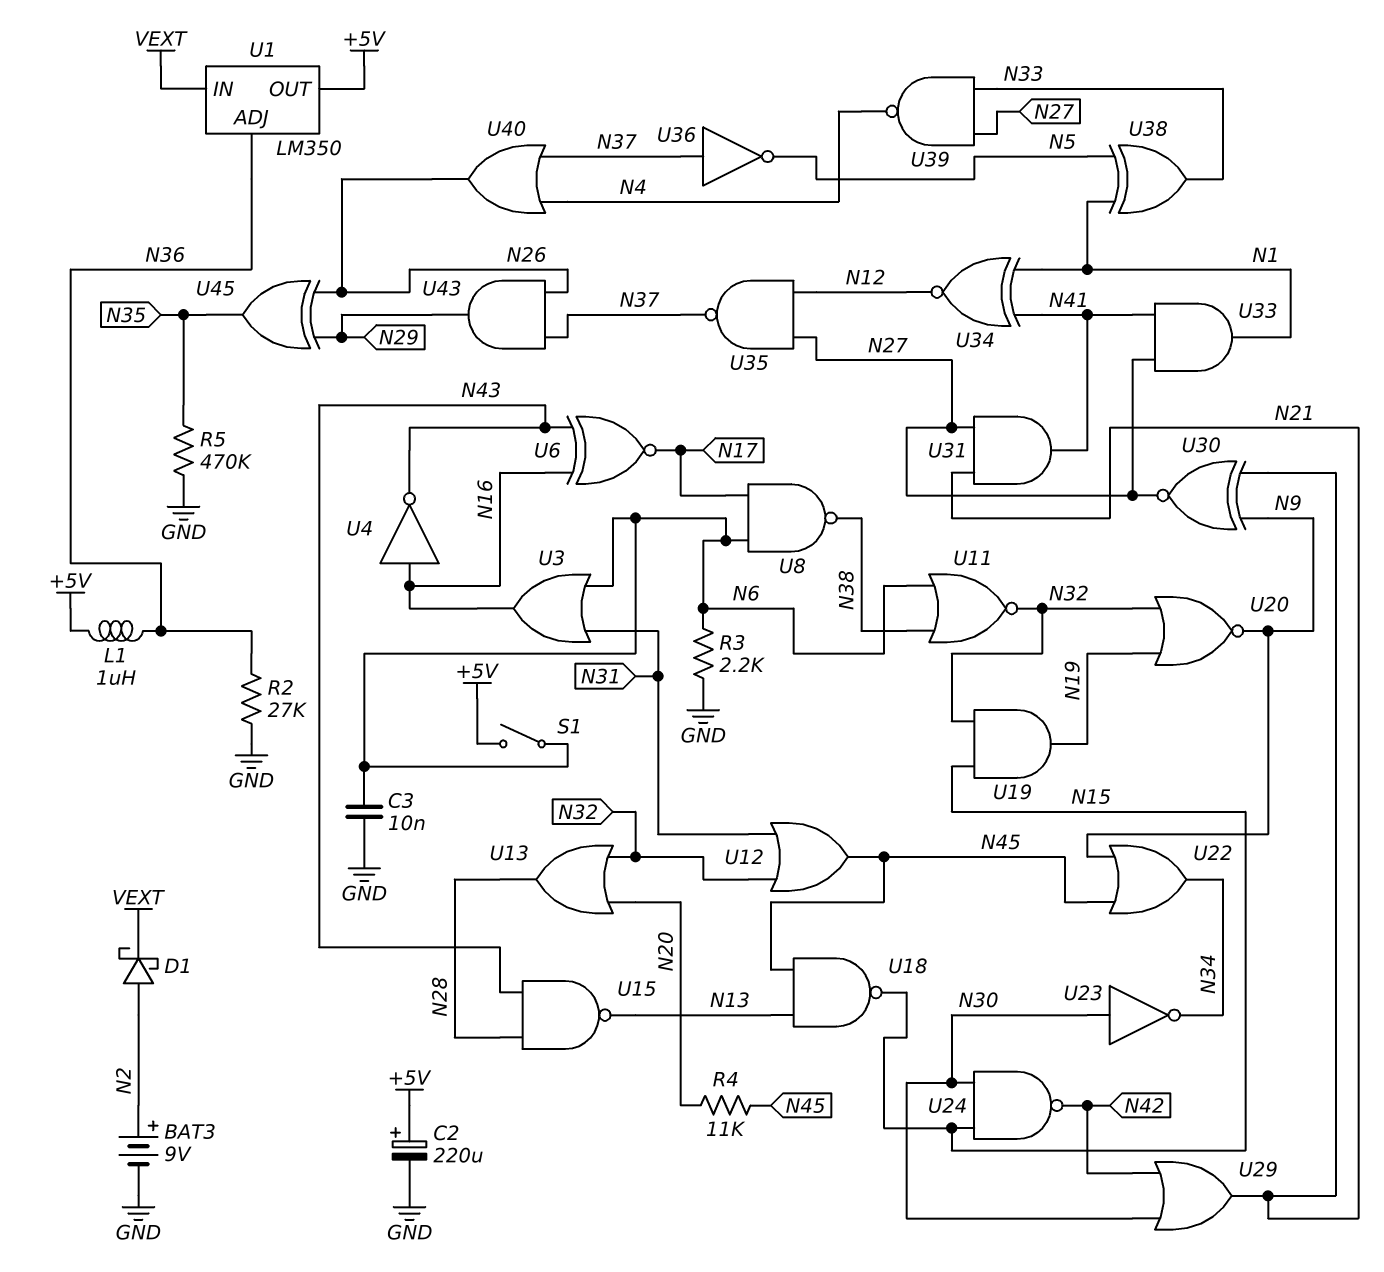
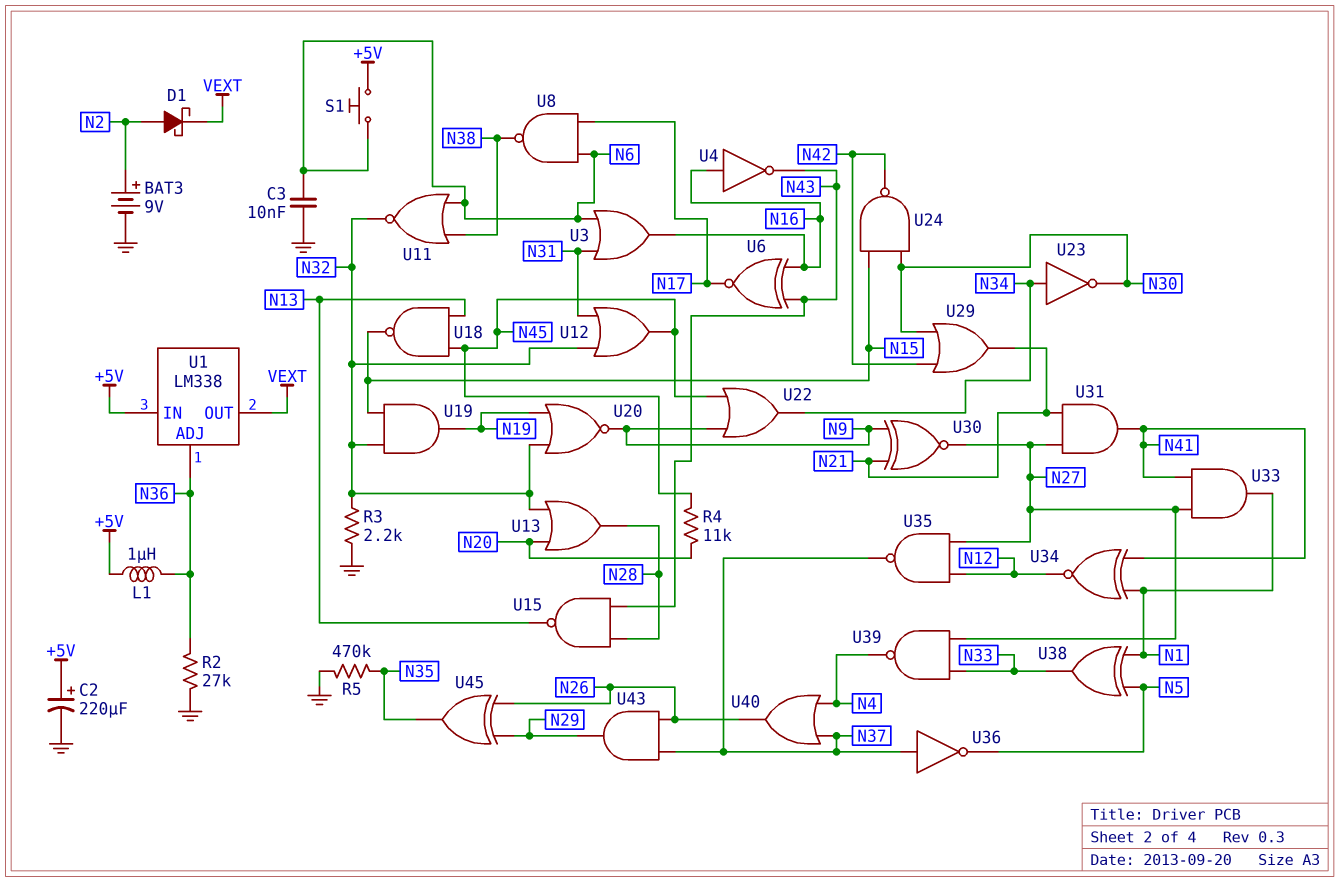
R3: 2.2k (GND, N6) -> 2.2k (GND, N32)
S1: switch (+5V, N6) -> button (+5V, N6)
U1: LM350 -> LM338
U1 pin IN: VEXT -> +5V
U1 pin OUT: +5V -> VEXT
U23: NOT (in N30, out N34) -> NOT (in N34, out N30)

